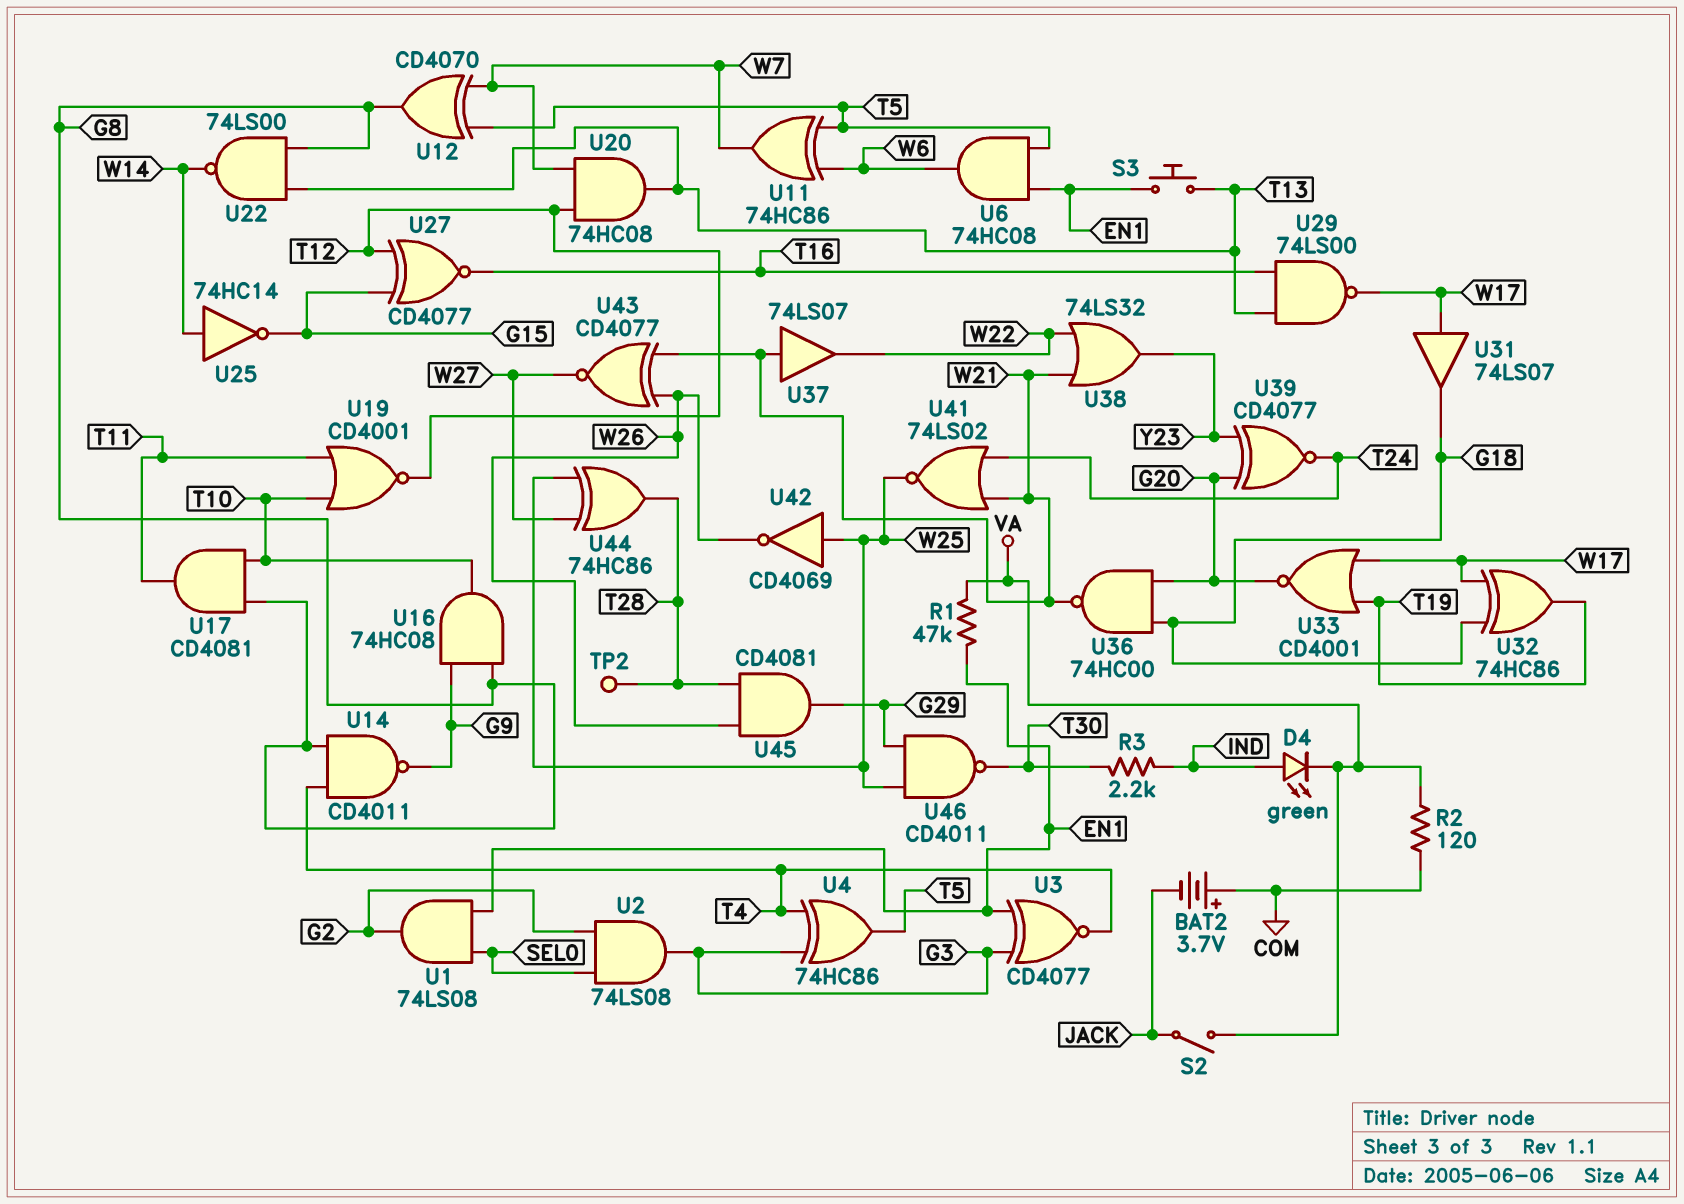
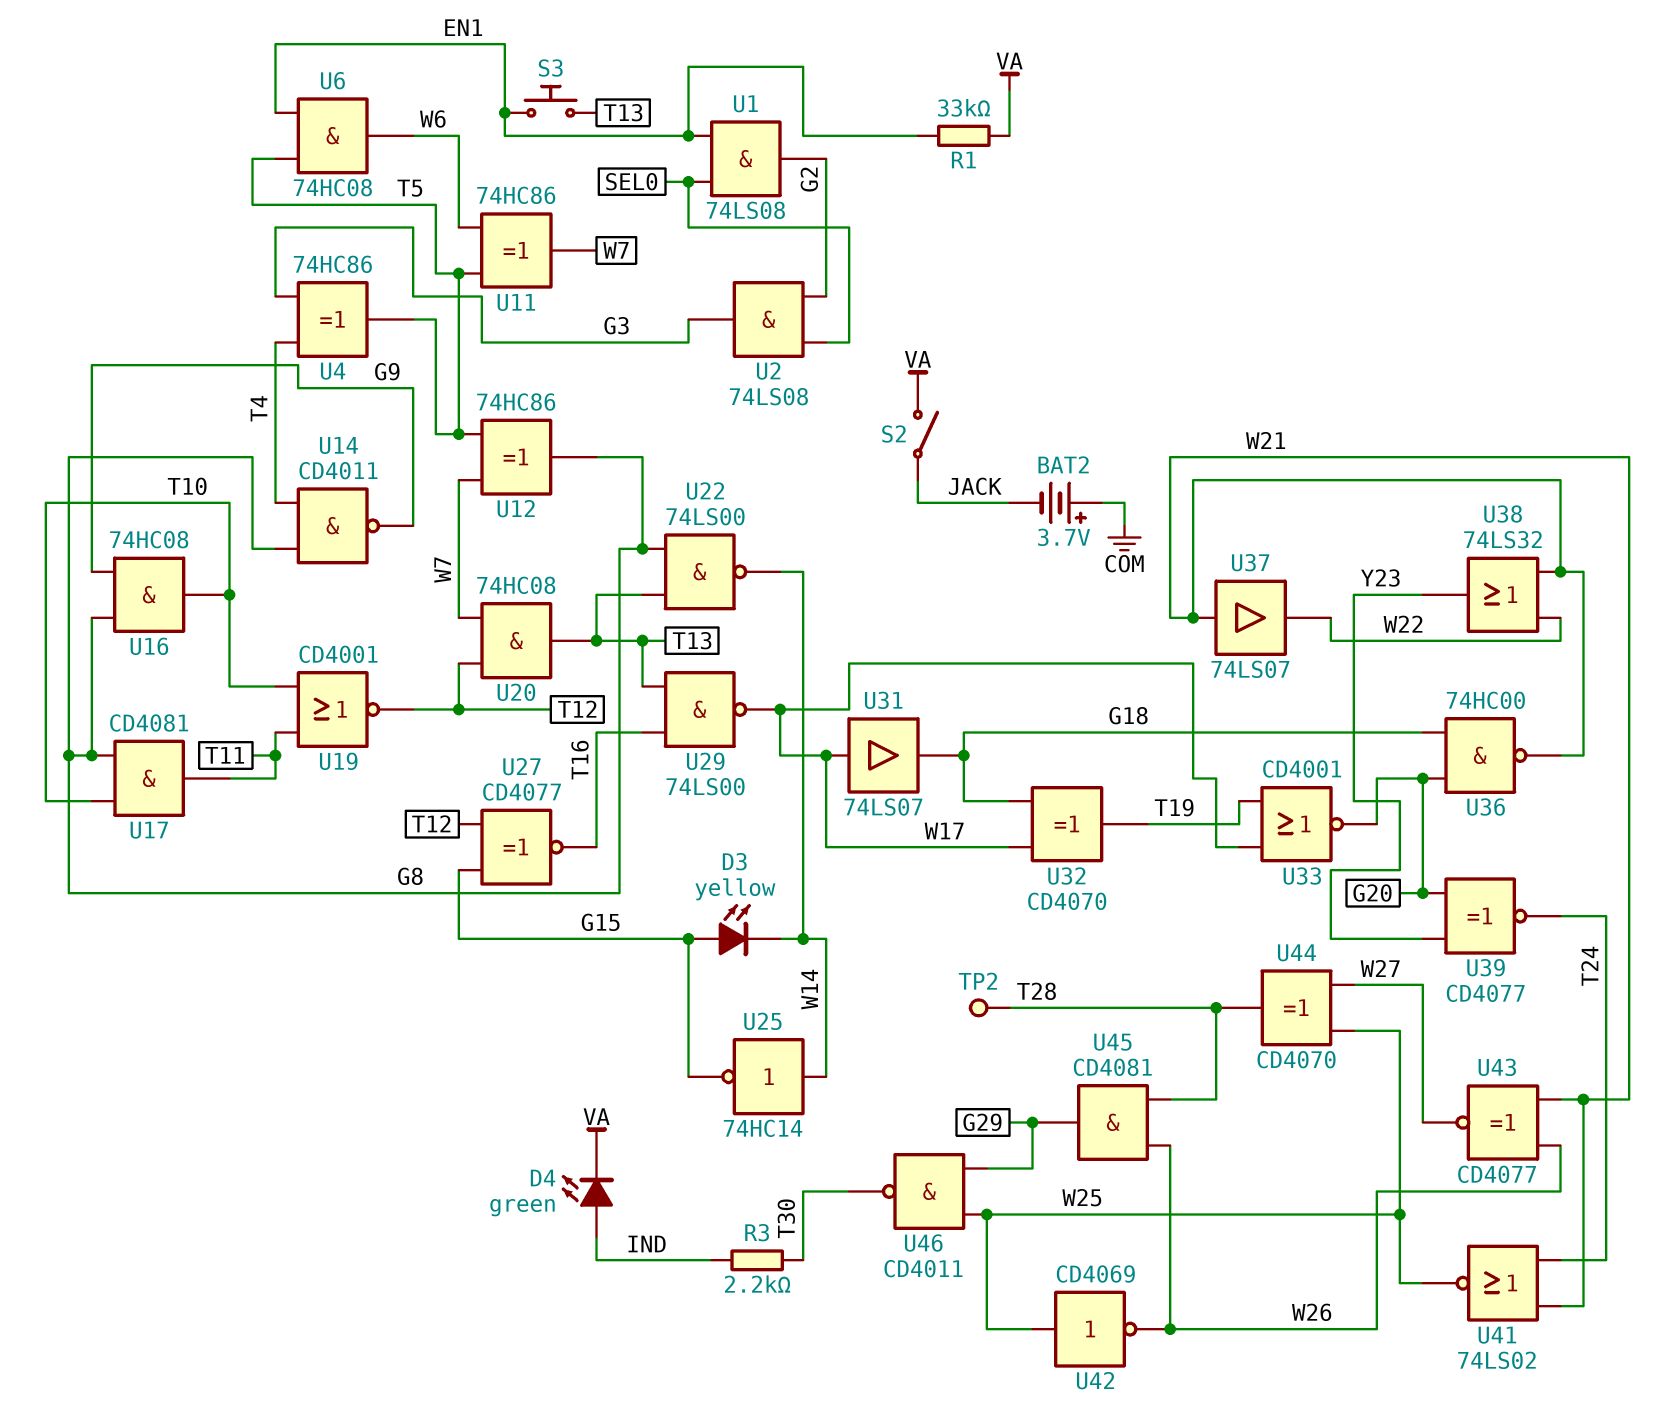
D3: none -> LED yellow (A G15, K W14)
R1: 47k (EN1, VA) -> 33k (EN1, VA)
R2: 120 (COM, VA) -> none
U3: XNOR CD4077 (in EN1, in G3, out T4) -> none
U12: XOR CD4070 (in T5, in W7, out G8) -> XOR 74HC86 (in T5, in W7, out G8)
U32: XOR 74HC86 (in G18, in W17, out T19) -> XOR CD4070 (in G18, in W17, out T19)
U44: XOR 74HC86 (in W25, in W27, out T28) -> XOR CD4070 (in W25, in W27, out T28)

